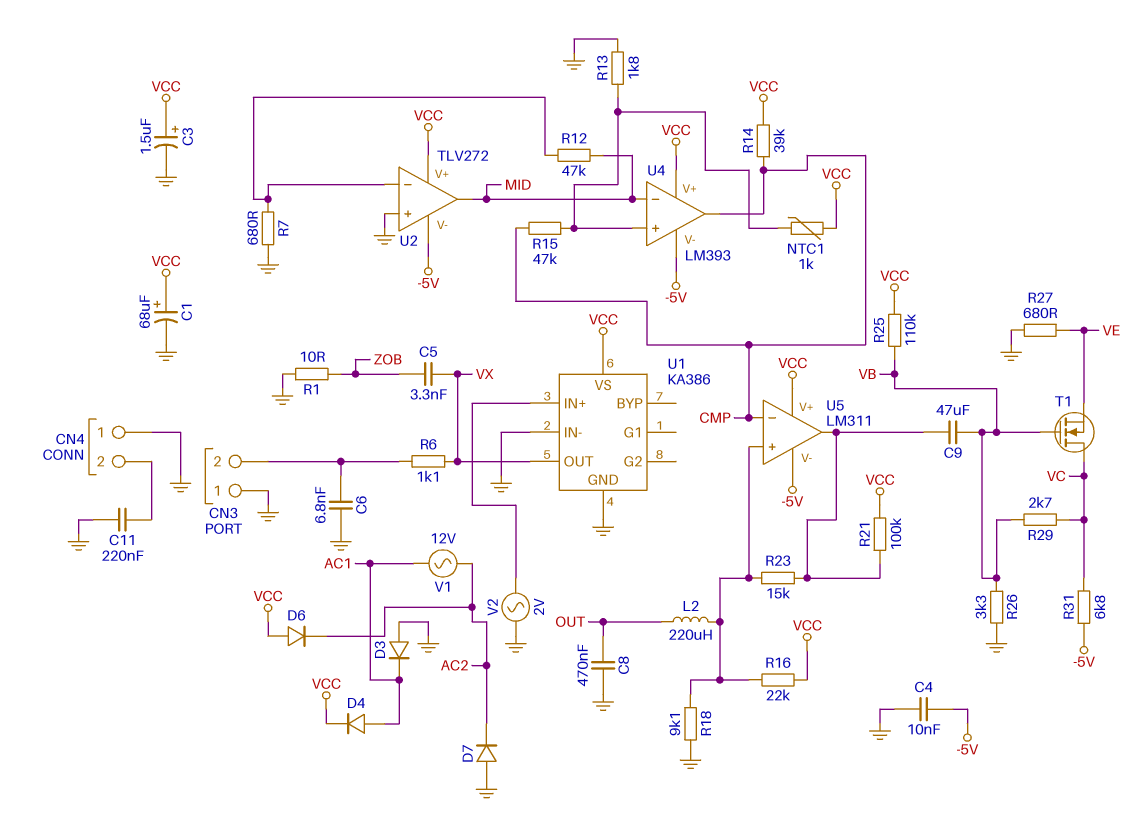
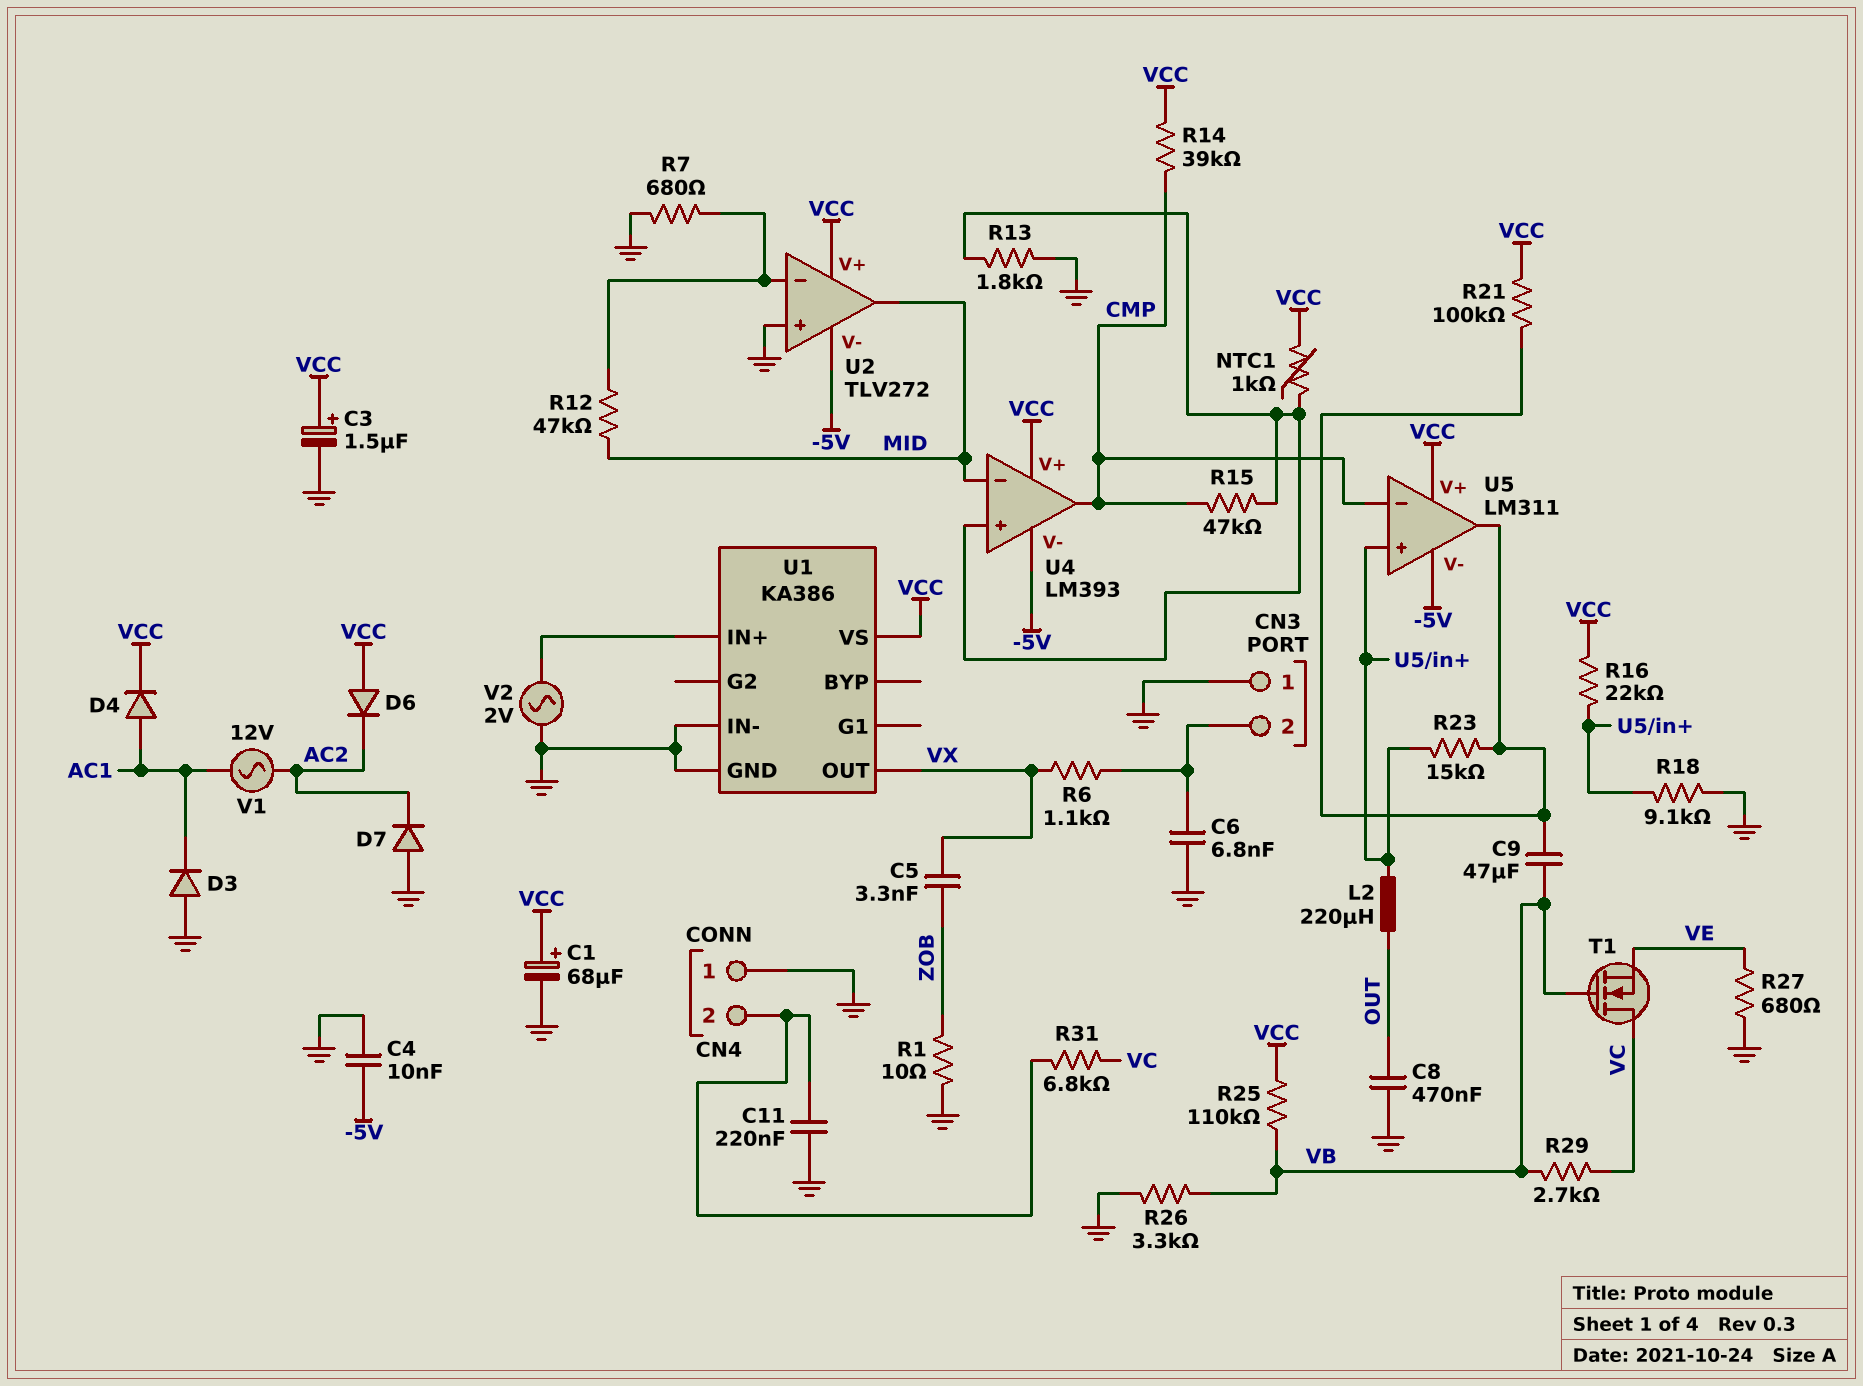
R31: 6.8k (-5V, VC) -> 6.8k (CN4/2, VC)

